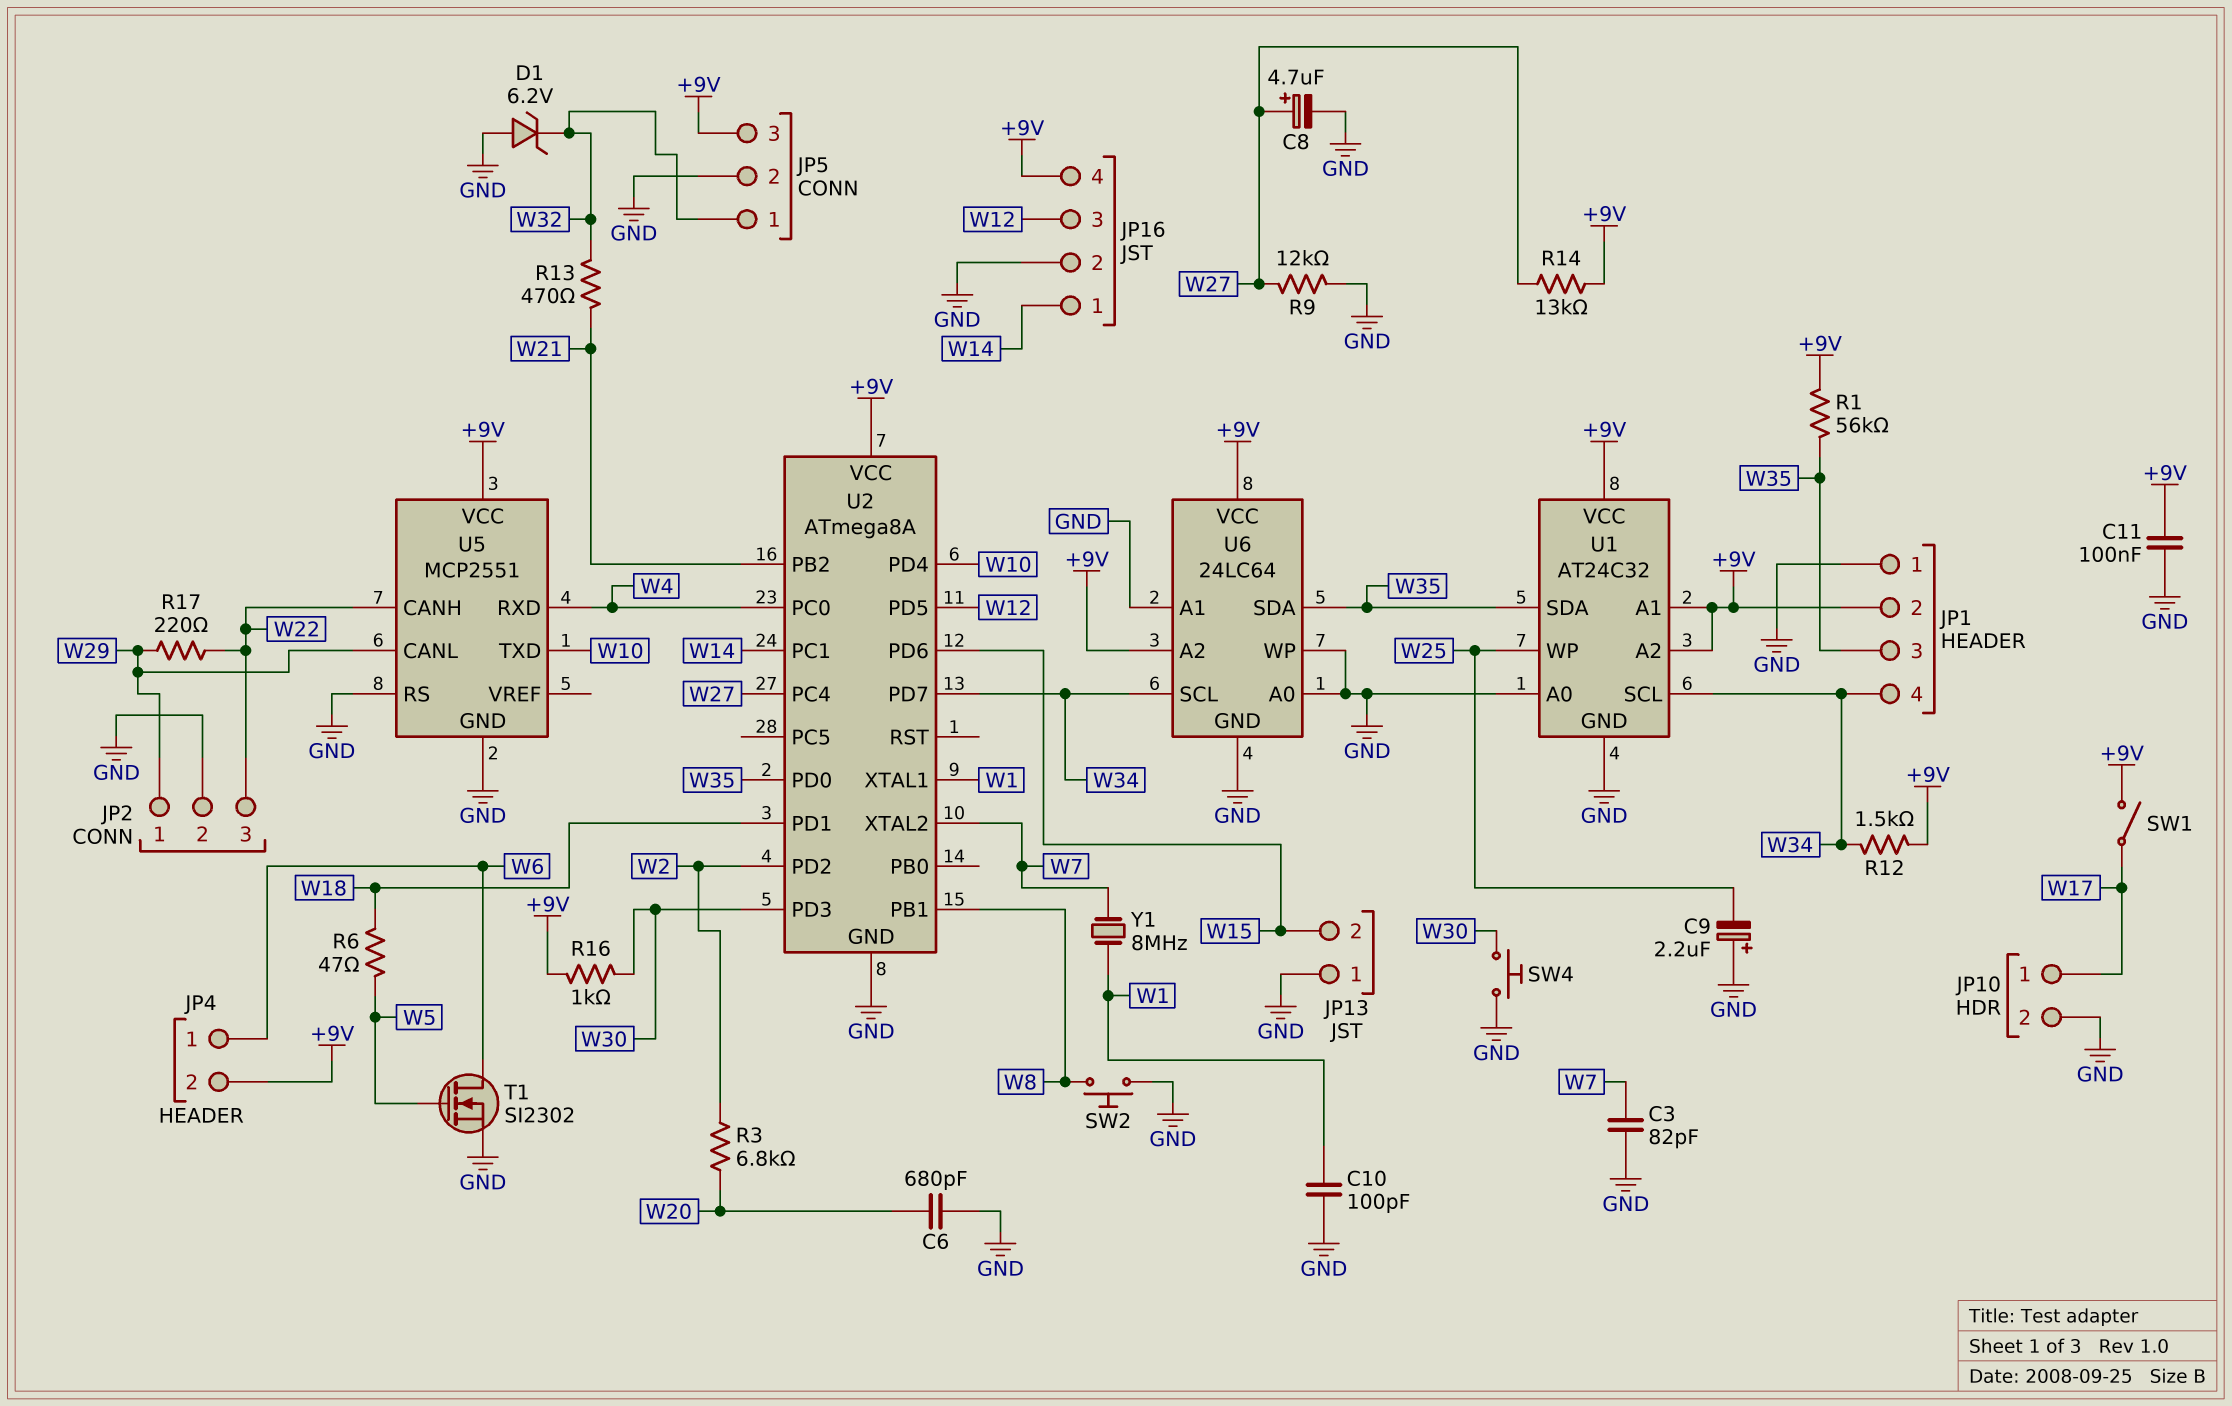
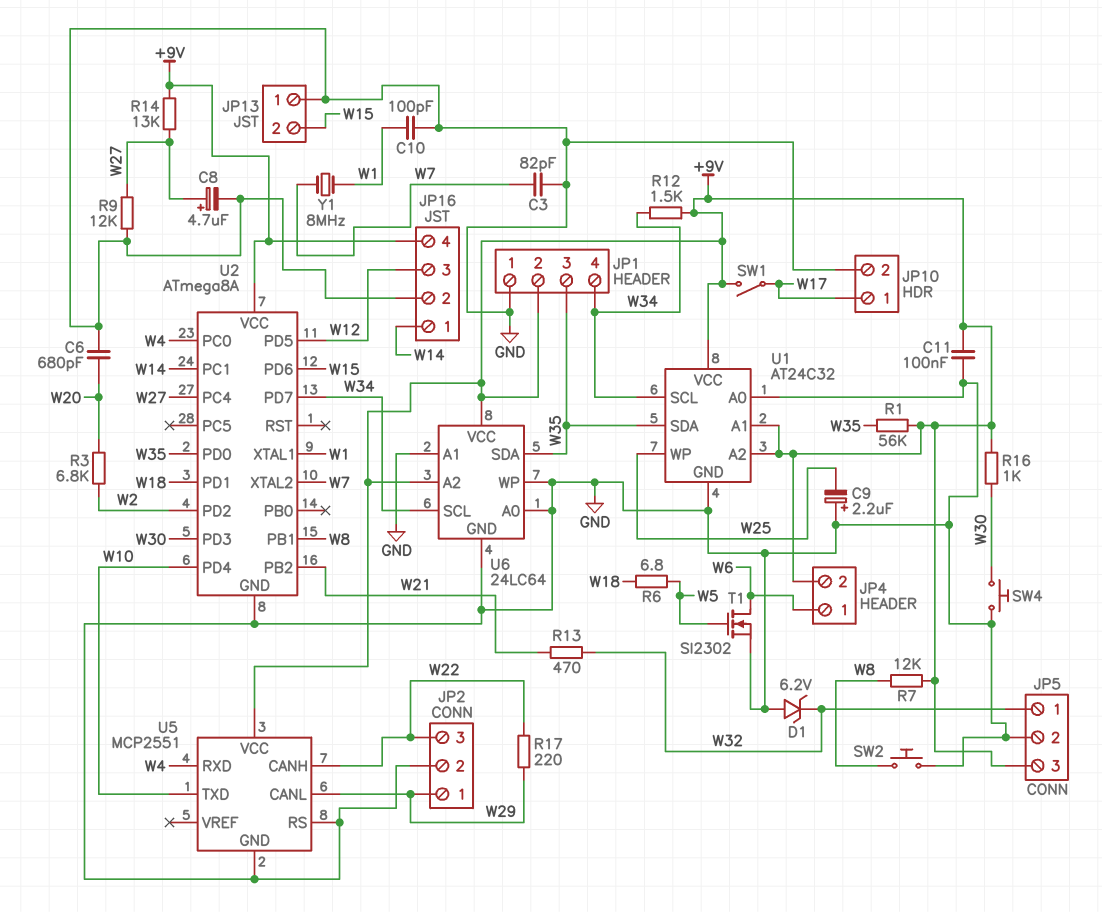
R6: 47 (W5, W18) -> 6.8 (W5, W18)
R7: none -> 12k (+9V, W8)

